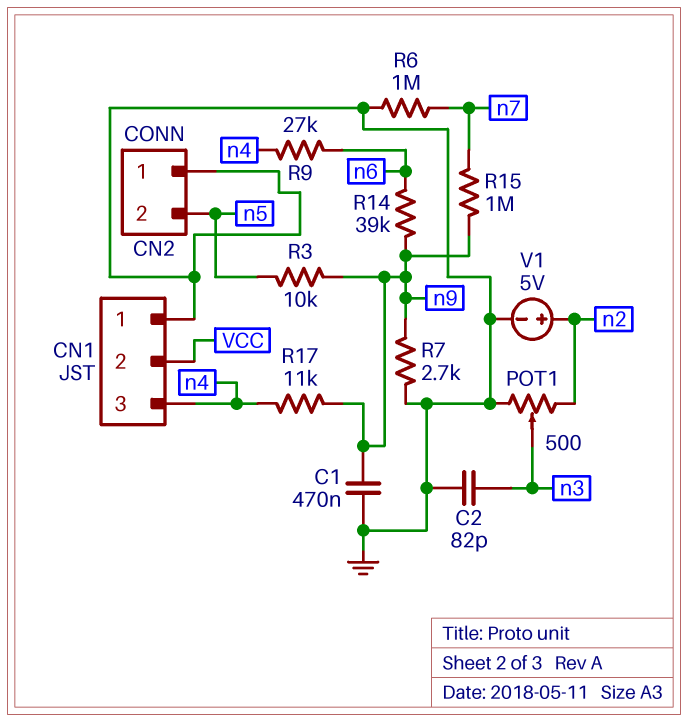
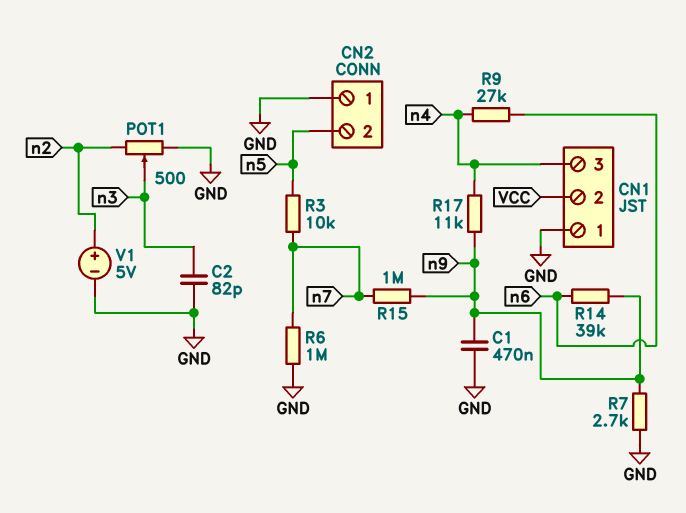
R3: 10k (n5, n9) -> 10k (n5, n7)

